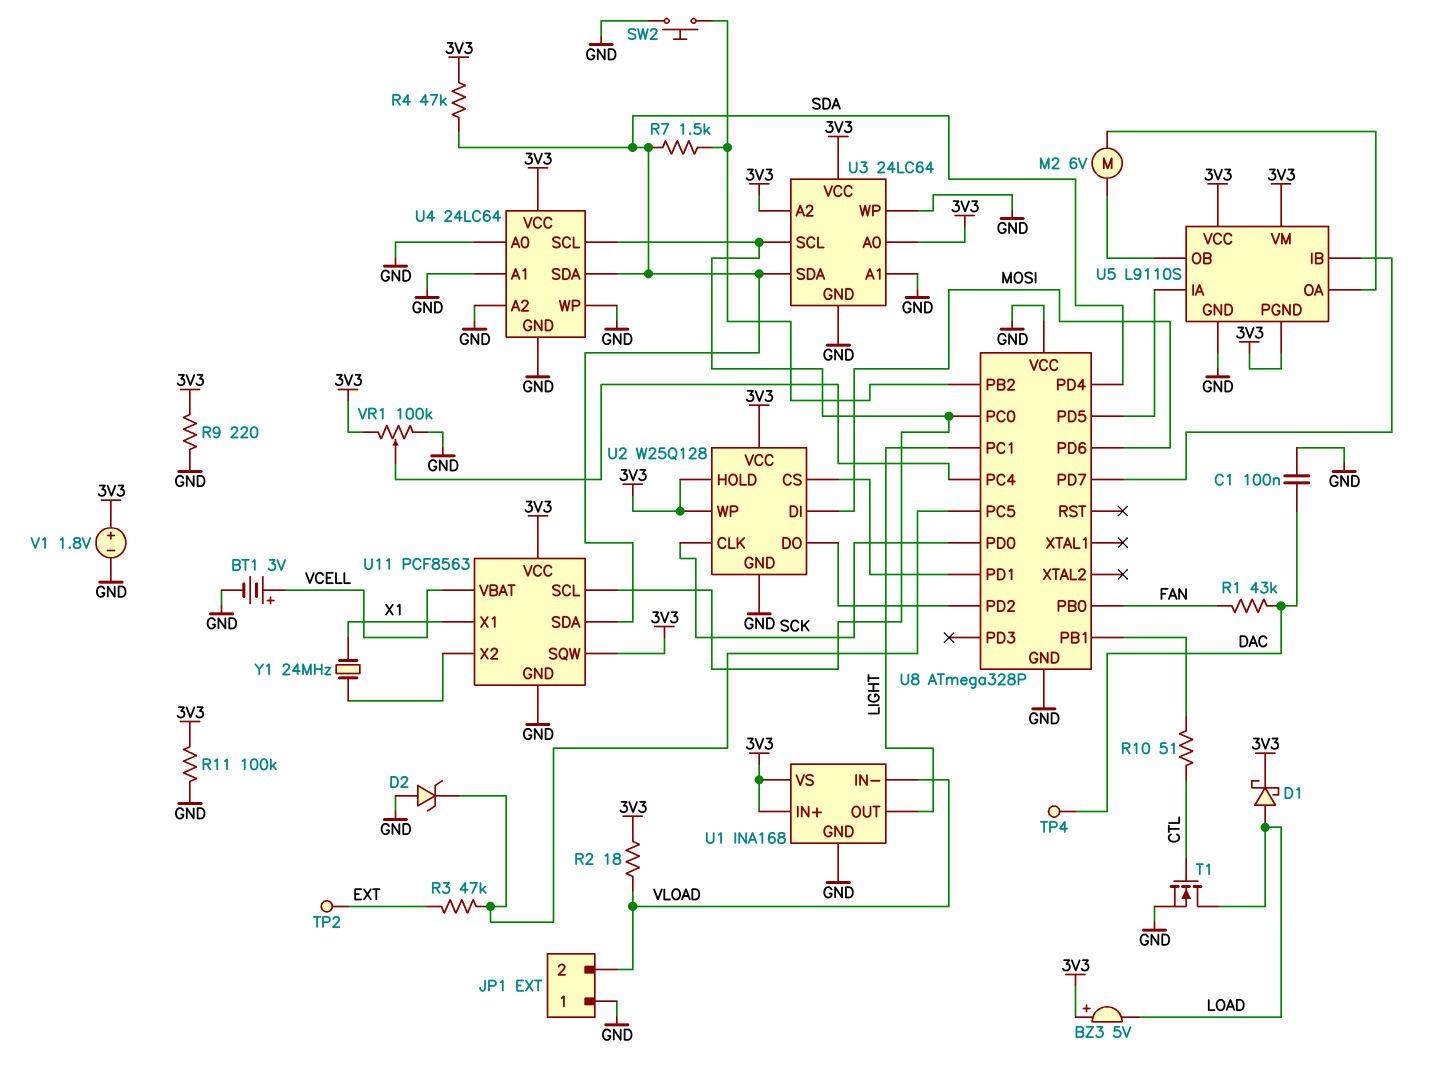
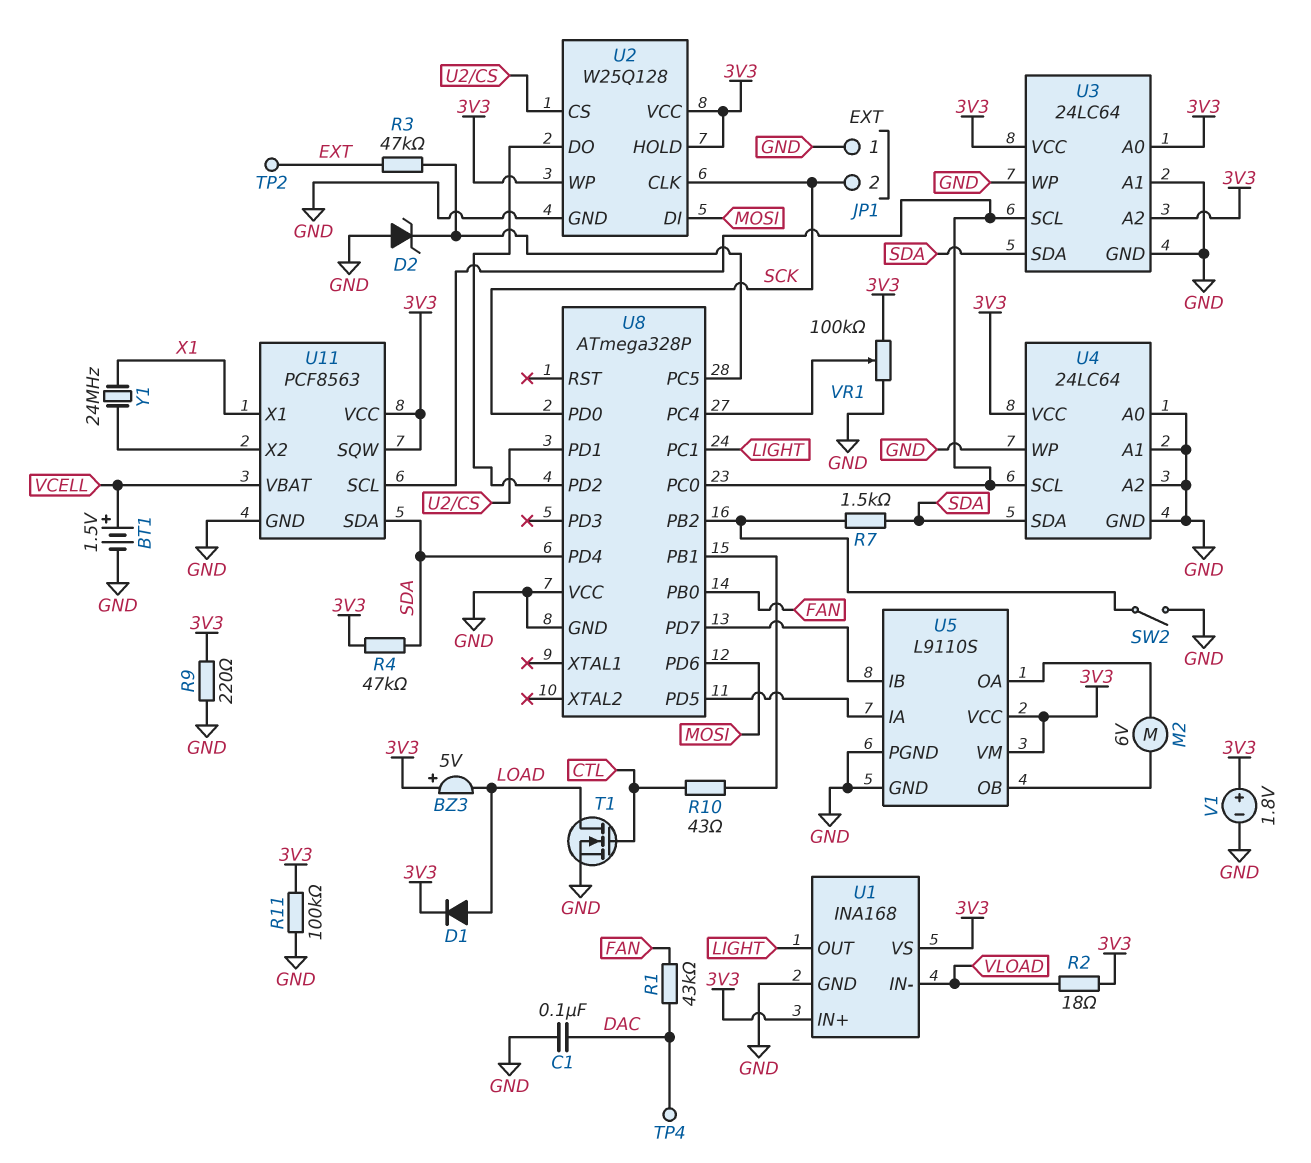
BT1: 3V (plus VCELL, minus GND) -> 1.5V (plus VCELL, minus GND)
D1: schottky (A LOAD, K 3V3) -> diode (A LOAD, K 3V3)
JP1 pin 2: VLOAD -> SCK
R10: 51 (CTL, U8/PB1) -> 43 (CTL, U8/PB1)
SW2: button (GND, U8/PB2) -> switch (GND, U8/PB2)
U5 pin PGND: 3V3 -> GND

